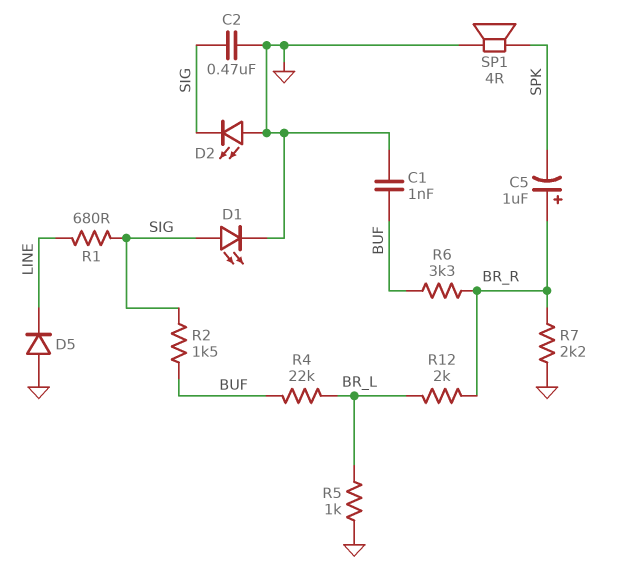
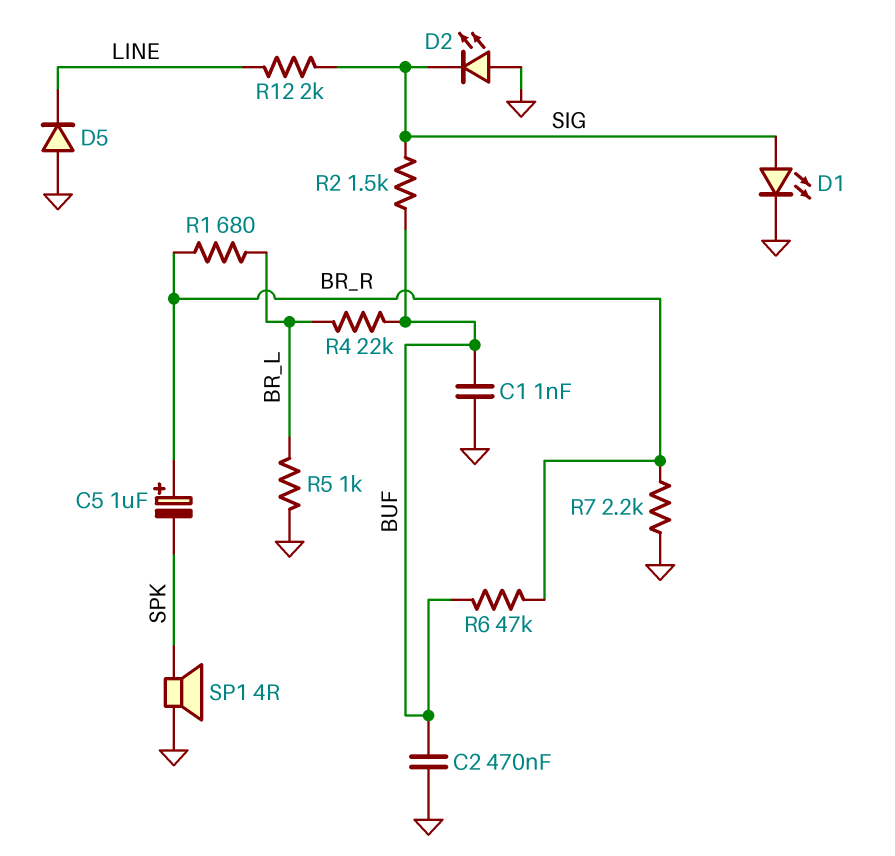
C2: 470nF (GND, SIG) -> 470nF (BUF, GND)
R1: 680 (LINE, SIG) -> 680 (BR_L, BR_R)
R6: 3.3k (BR_R, BUF) -> 47k (BR_R, BUF)
R12: 2k (BR_L, BR_R) -> 2k (LINE, SIG)

